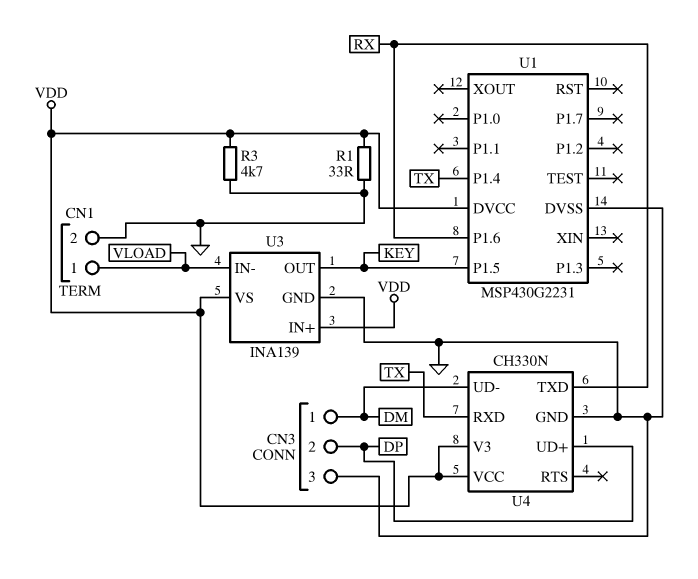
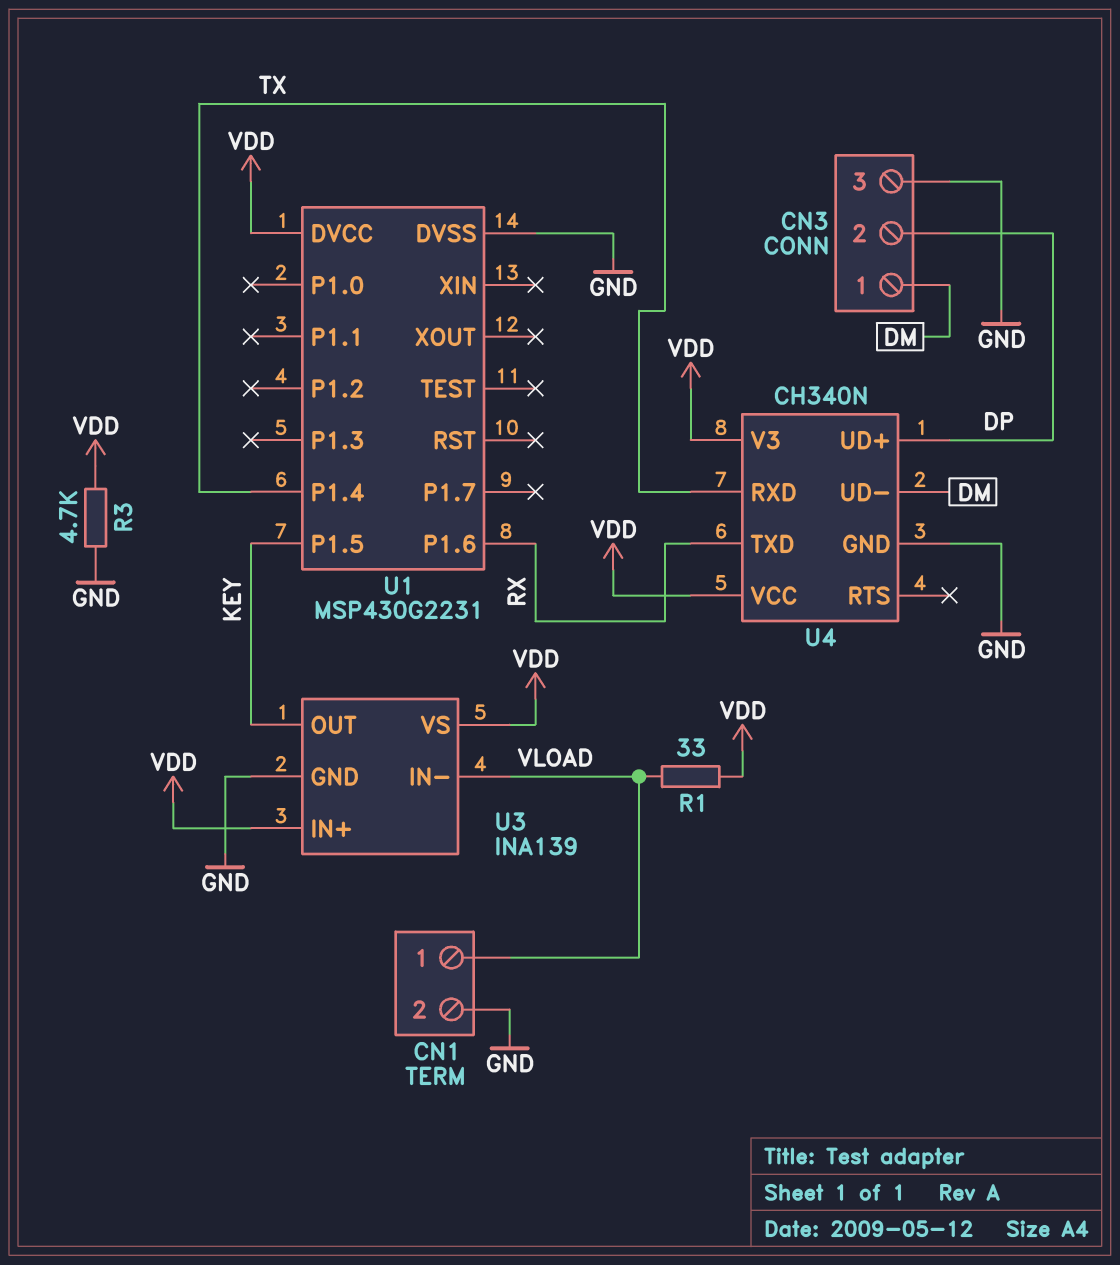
R1: 33 (GND, VDD) -> 33 (VDD, VLOAD)
U4: CH330N -> CH340N

